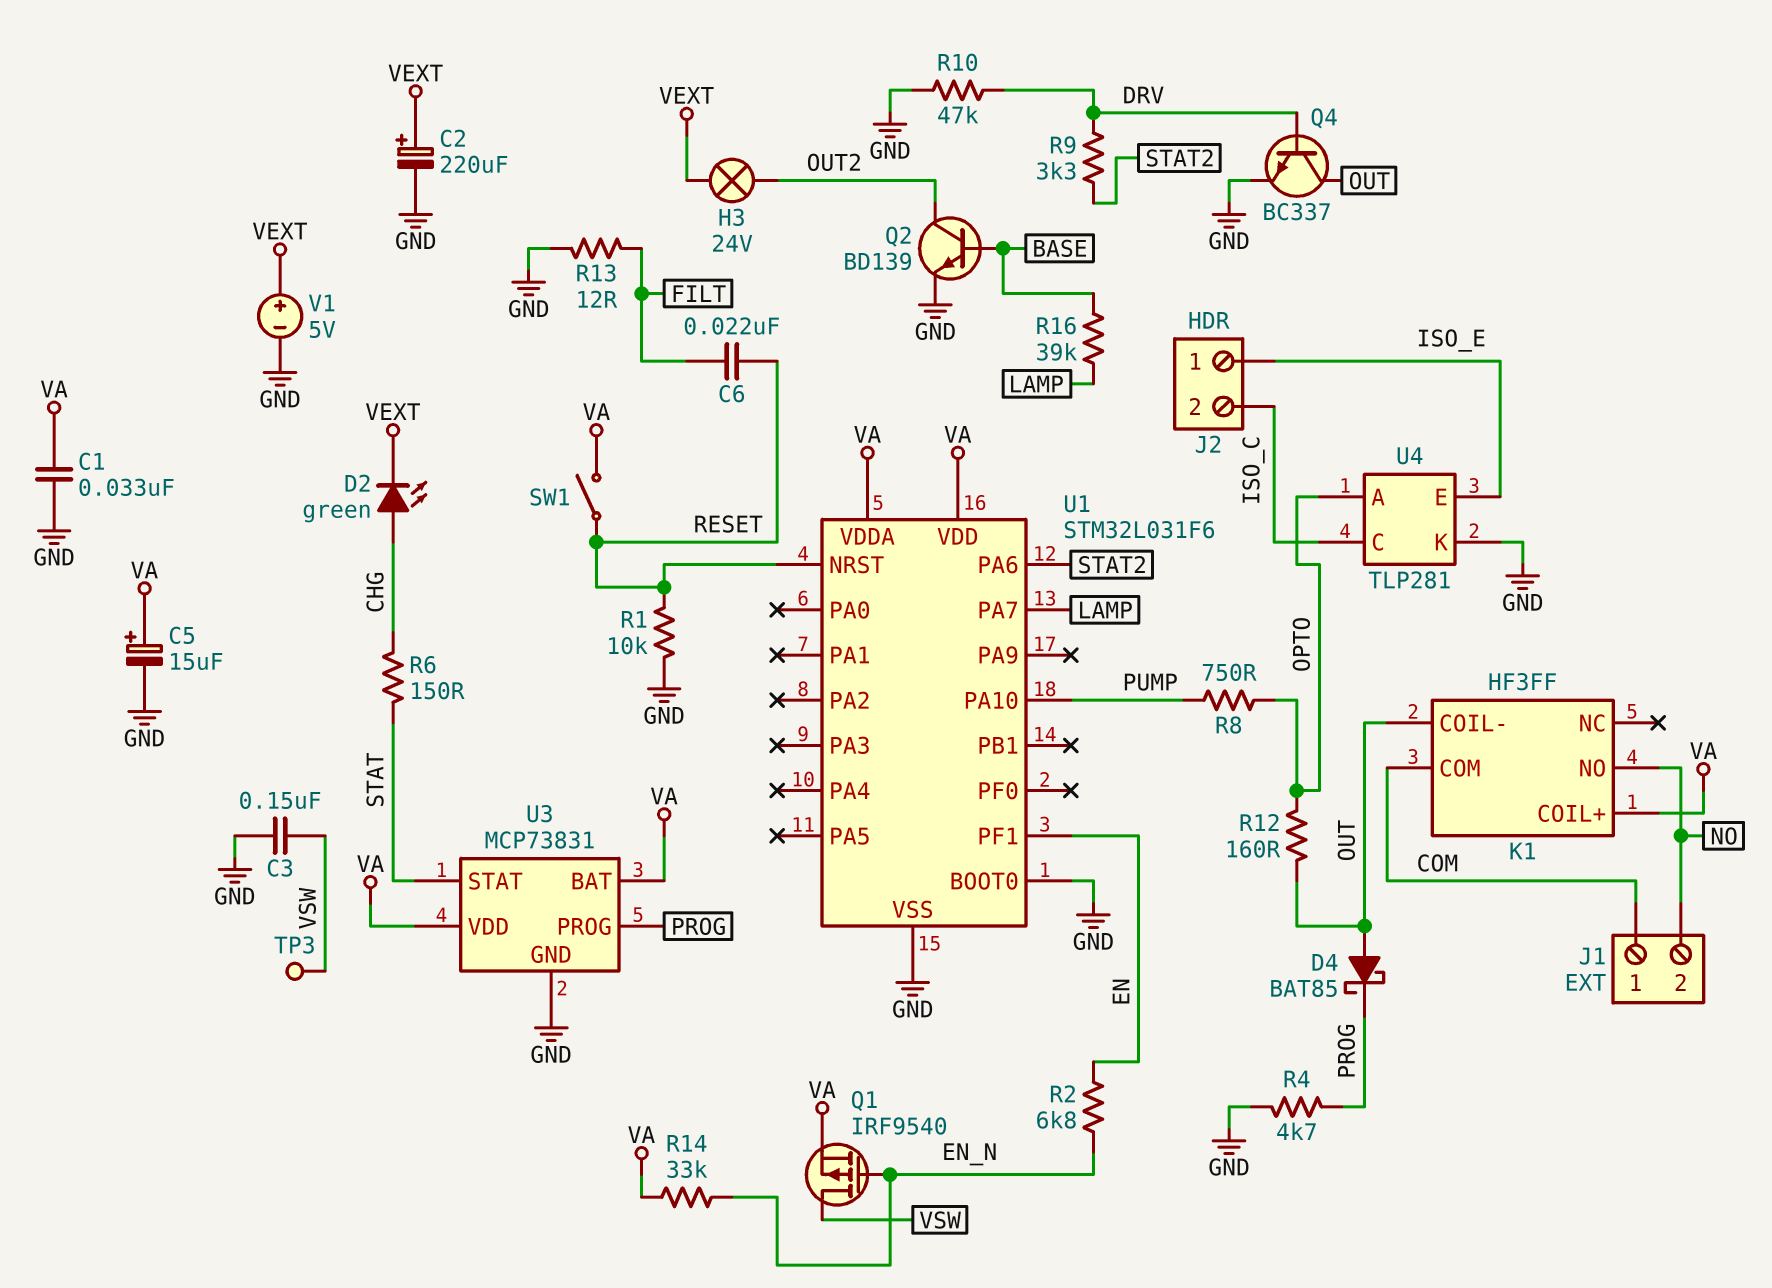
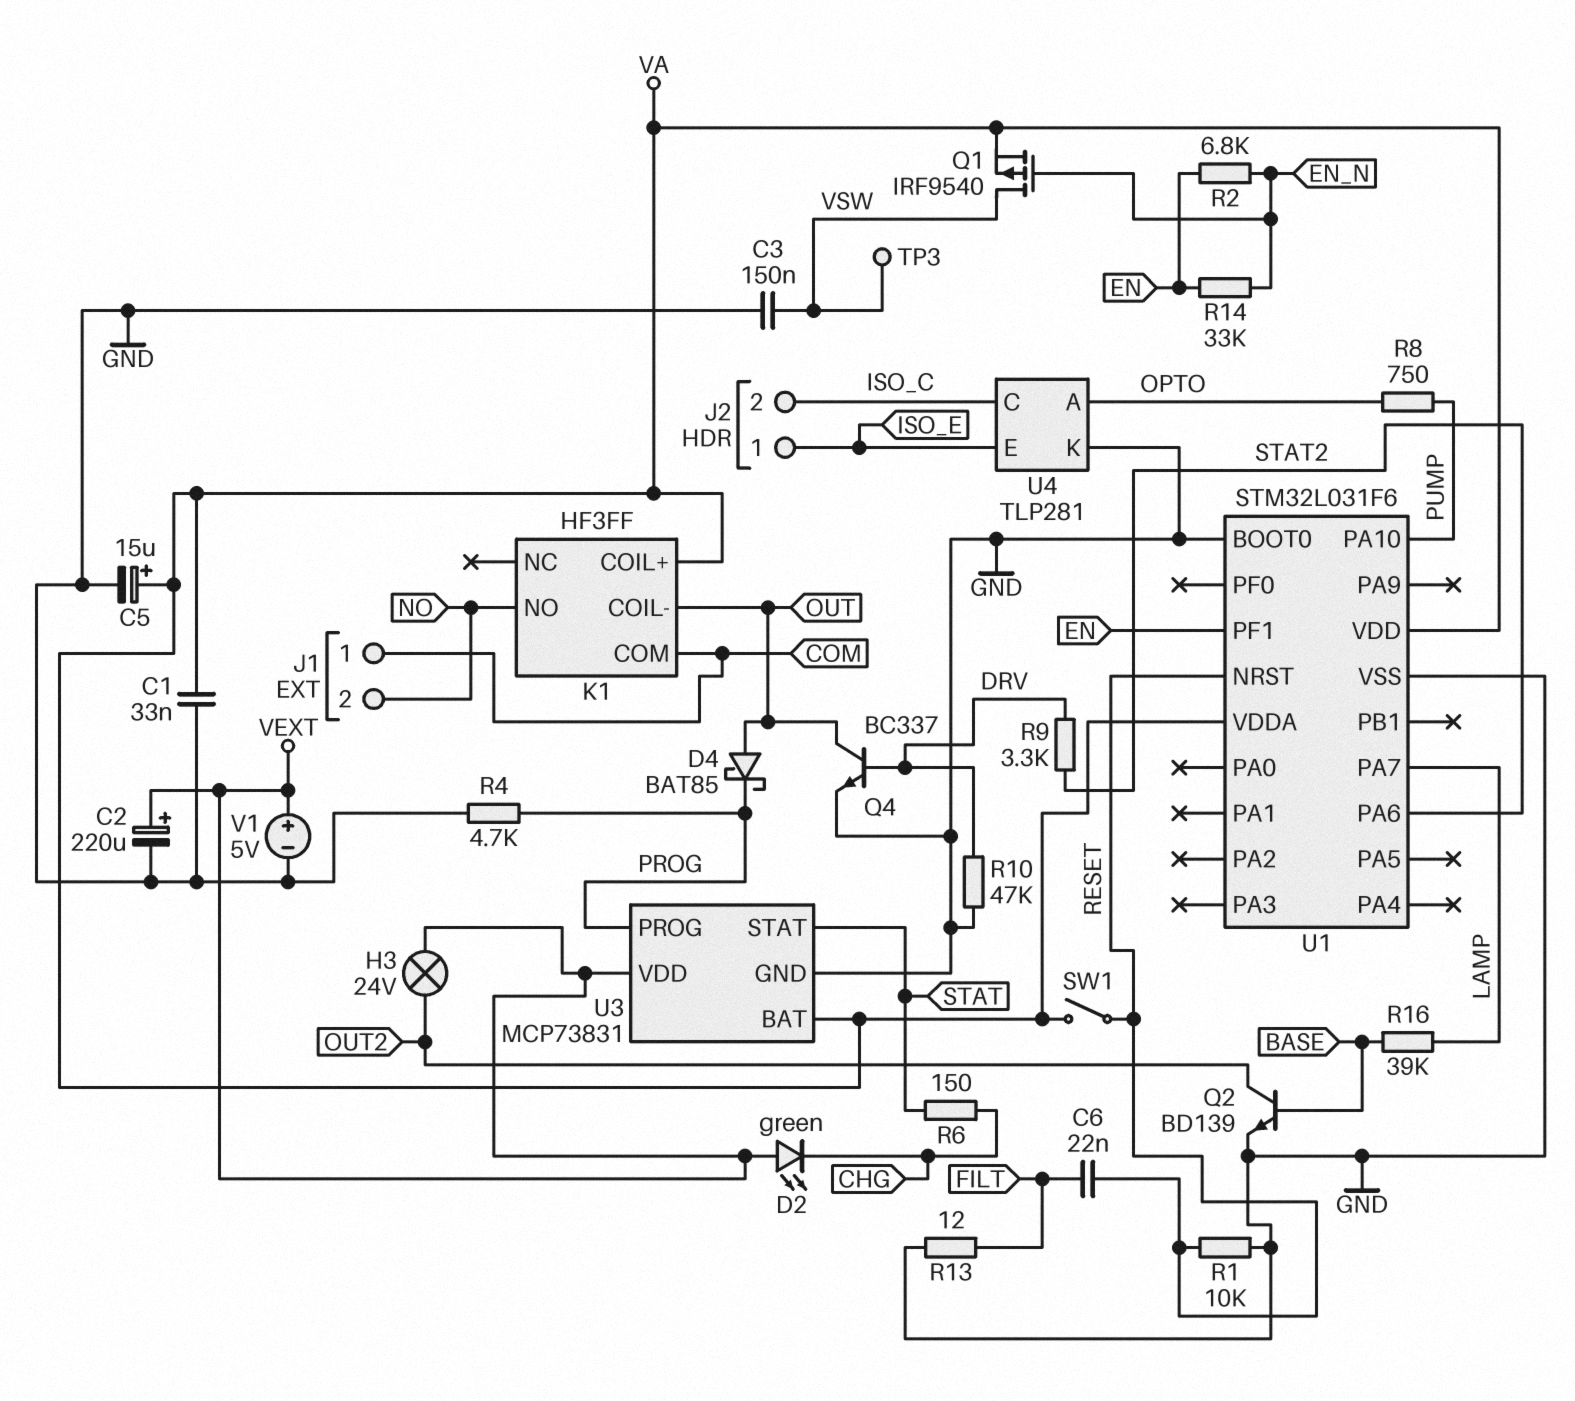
D2: LED green (A CHG, K VEXT) -> LED green (A VEXT, K CHG)
R12: 160 (OPTO, OUT) -> none
R14: 33k (EN_N, VA) -> 33k (EN, EN_N)
U3 pin VDD: VA -> VEXT

